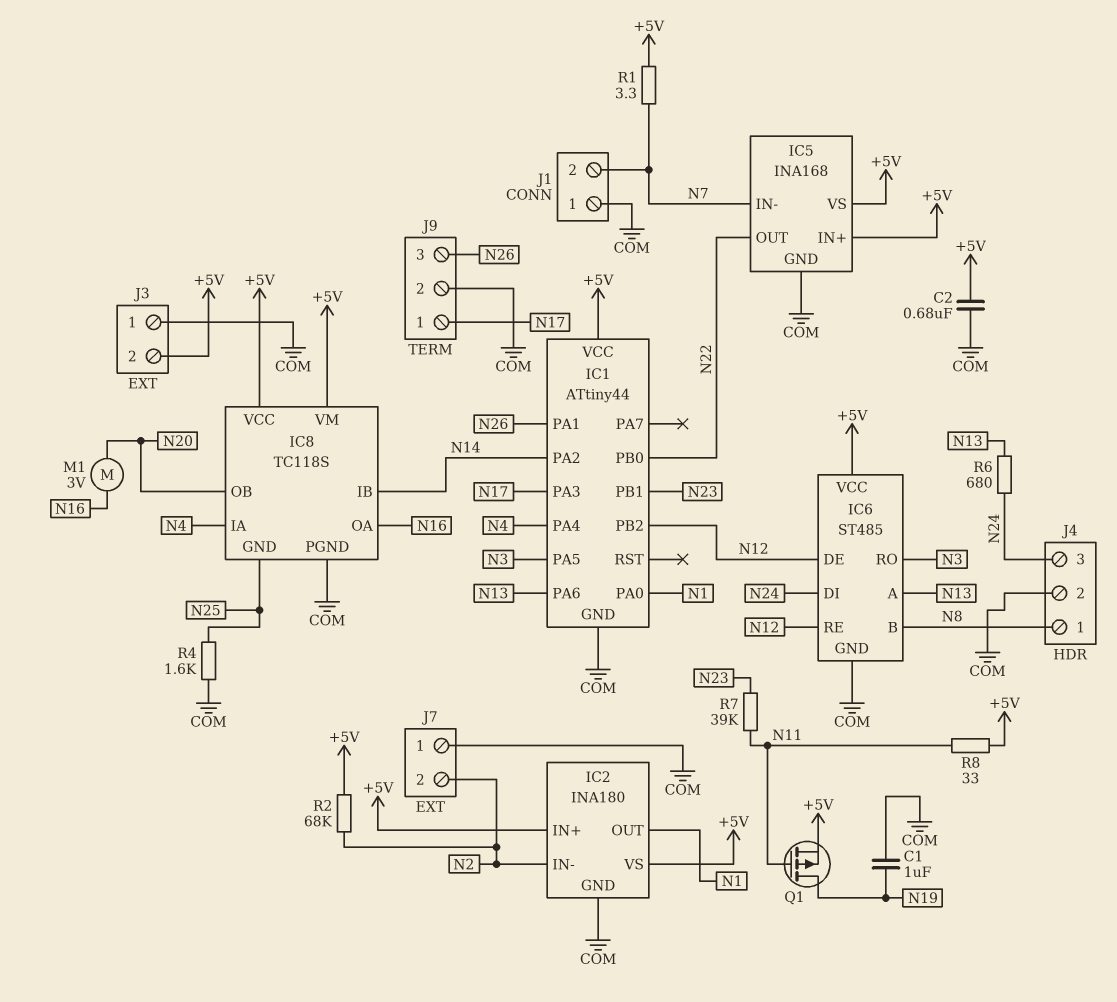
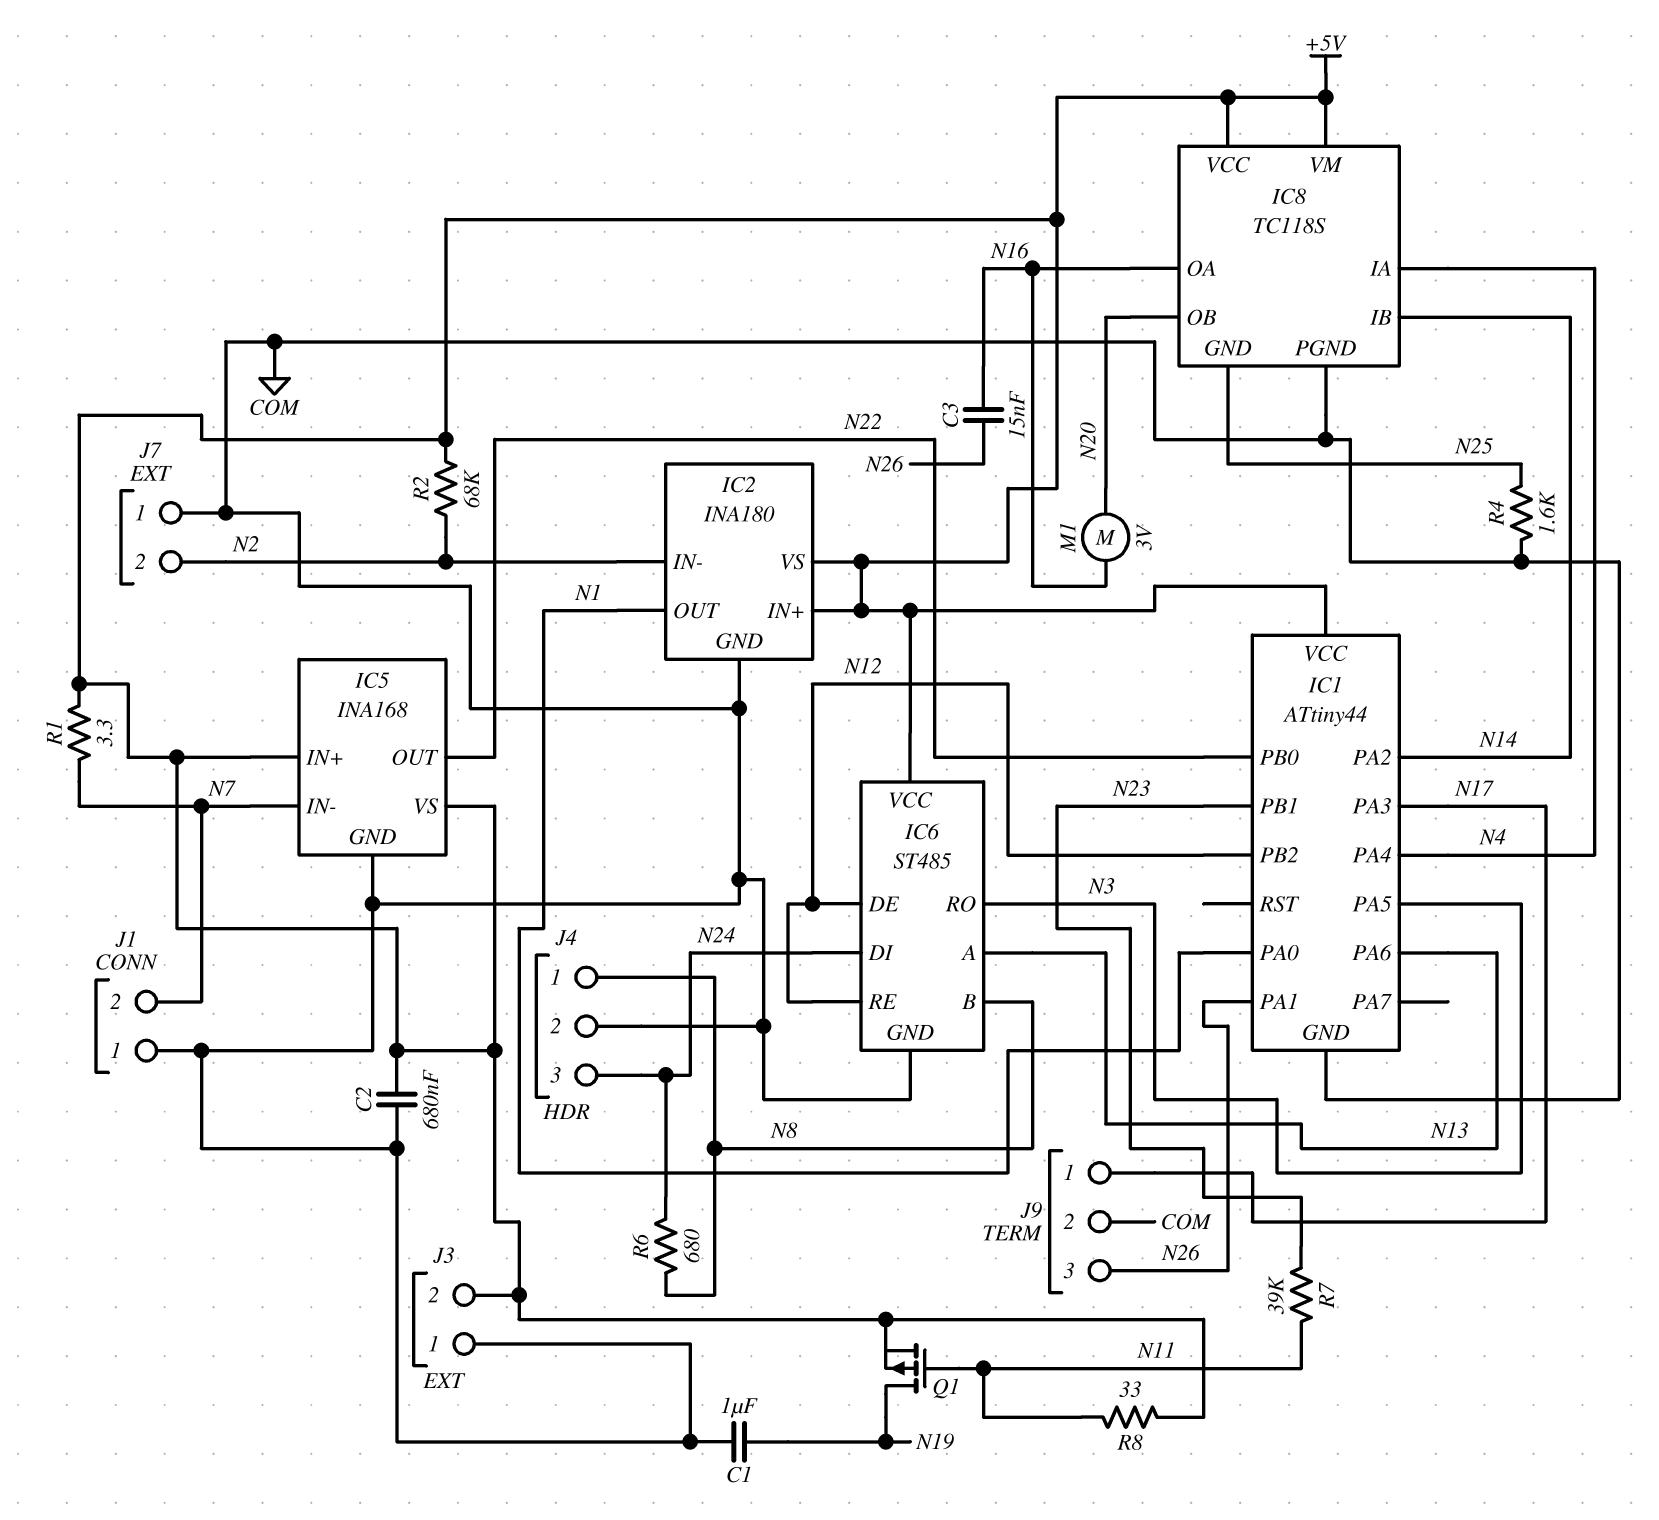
C3: none -> 15nF (N16, N26)
R6: 680 (N13, N24) -> 680 (N8, N24)

